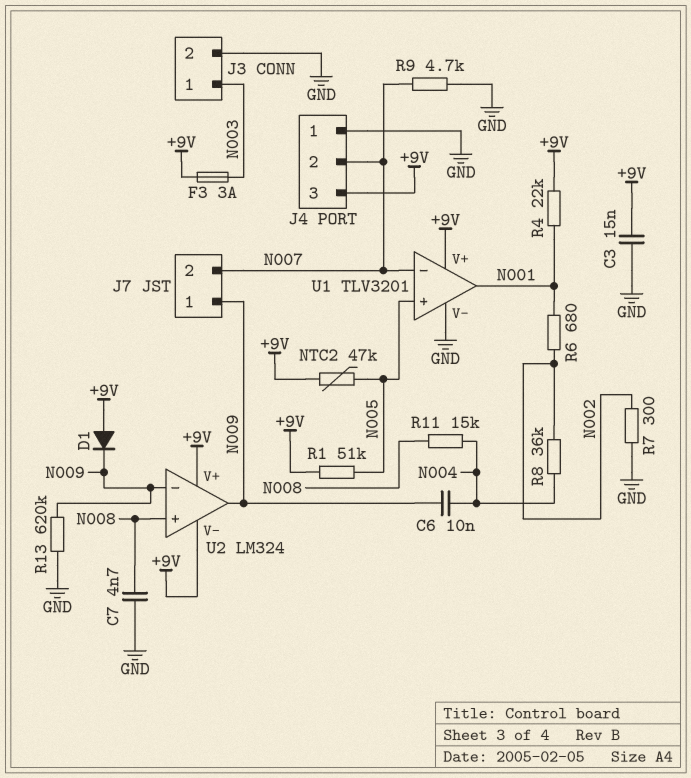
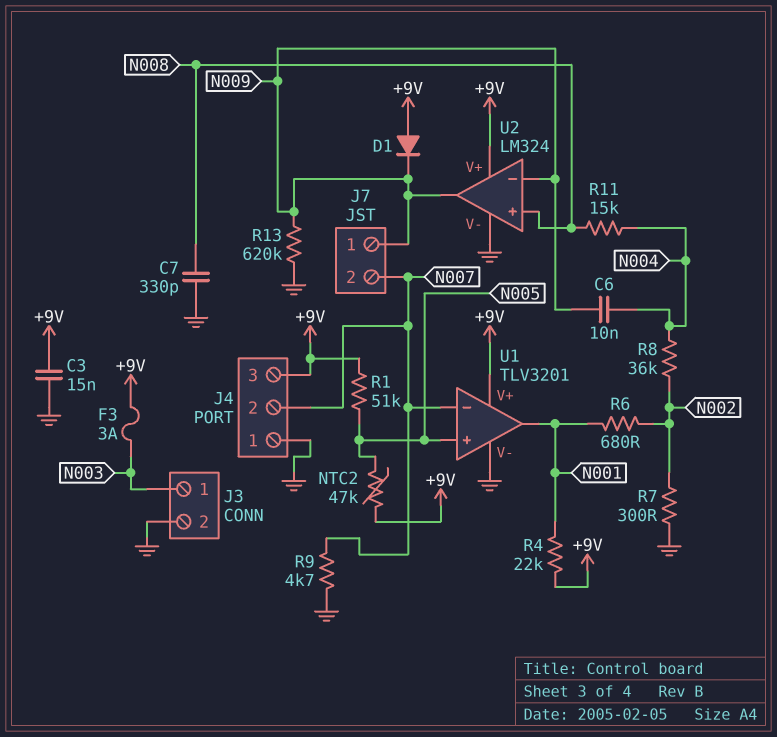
C7: 4.7nF (GND, N008) -> 330pF (GND, N008)
U2 pin V-: +9V -> GND

